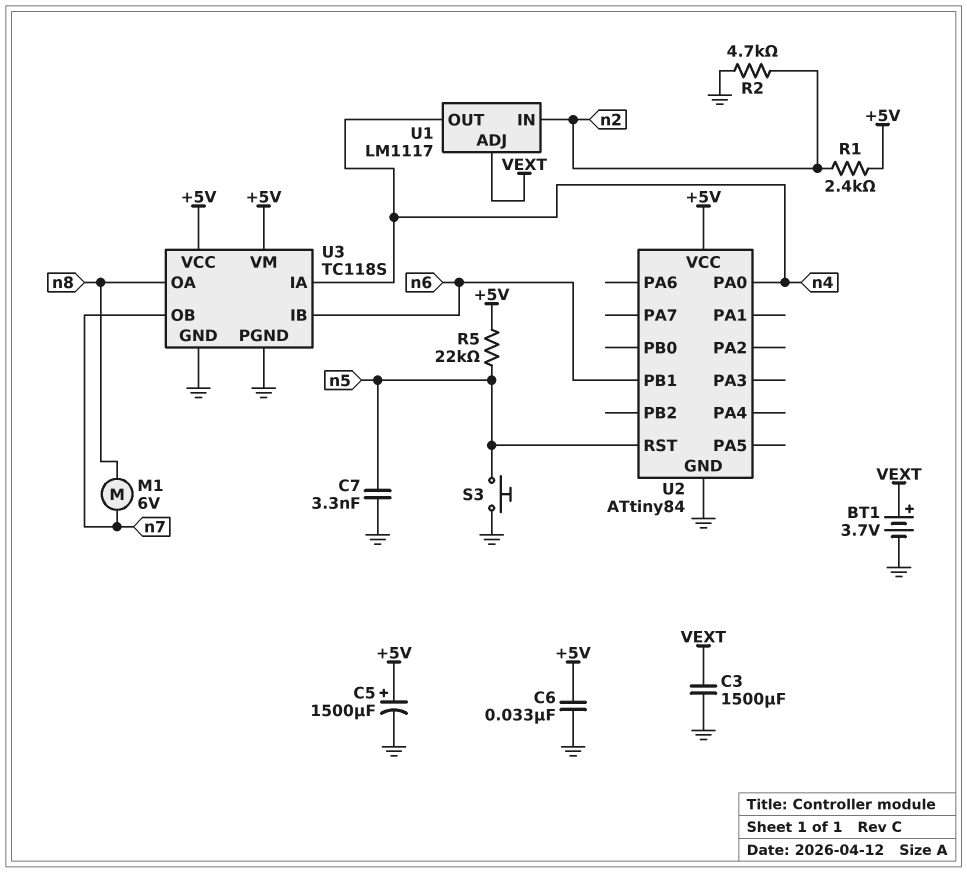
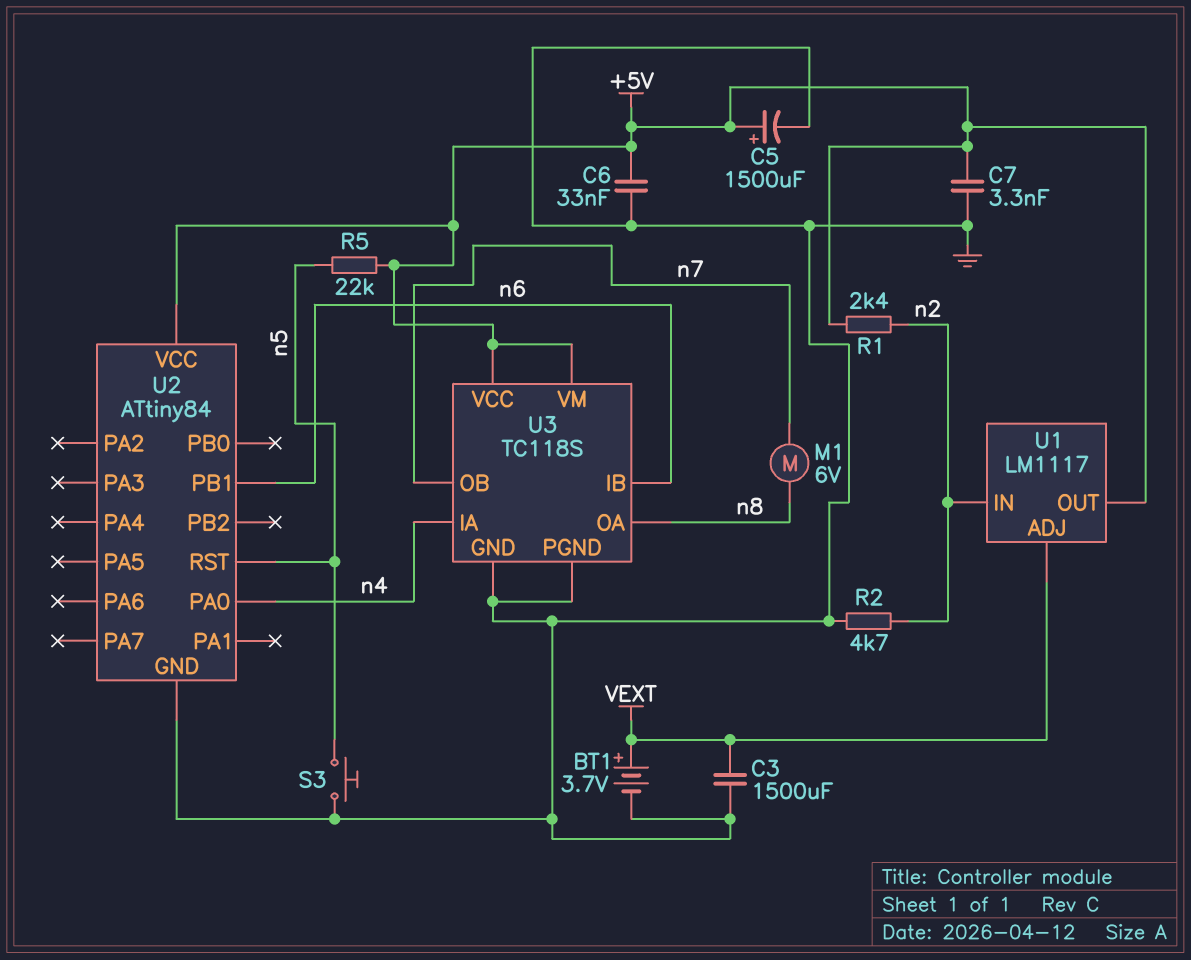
C7: 3.3nF (GND, n5) -> 3.3nF (+5V, GND)
U1 pin OUT: n4 -> +5V

